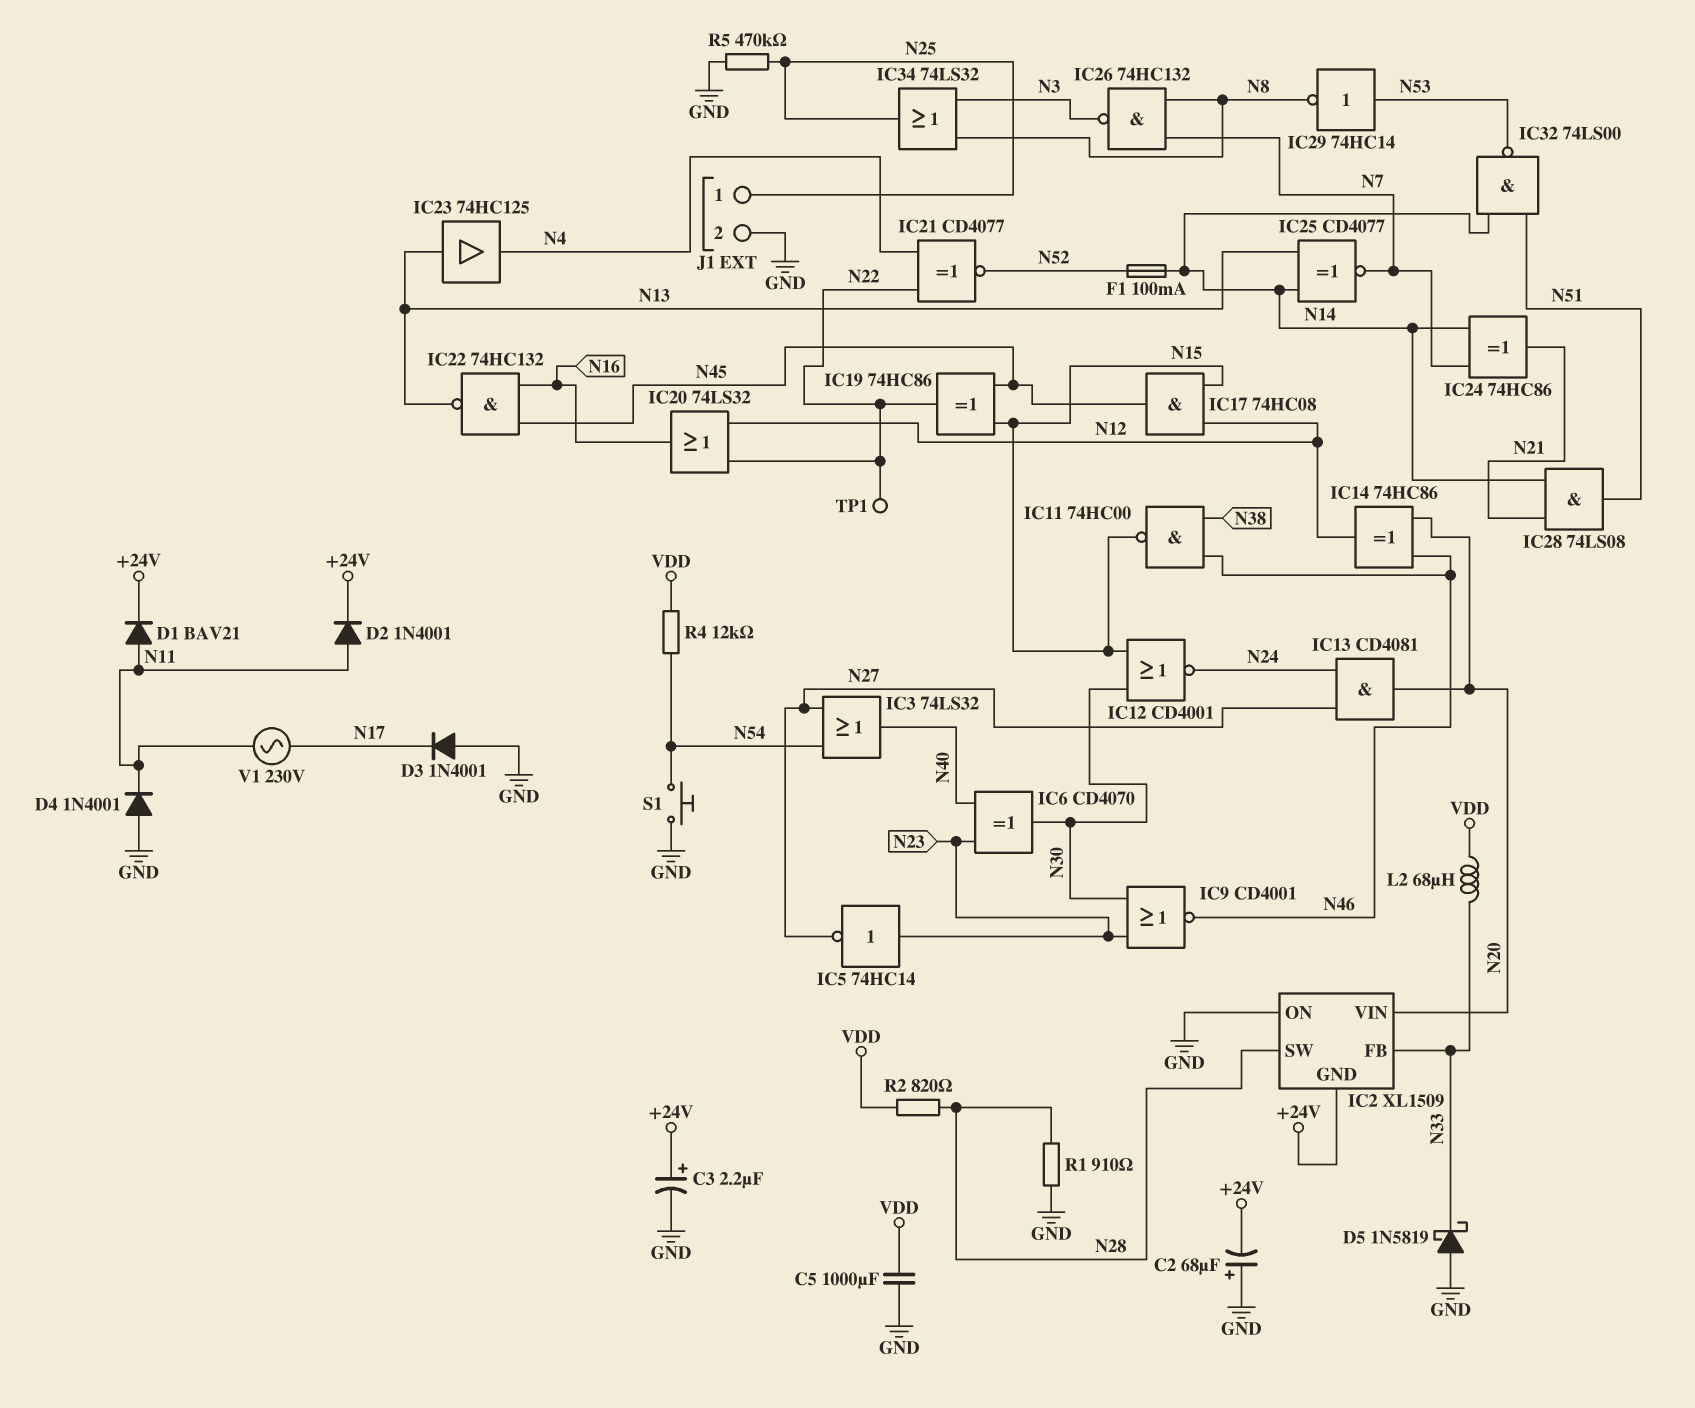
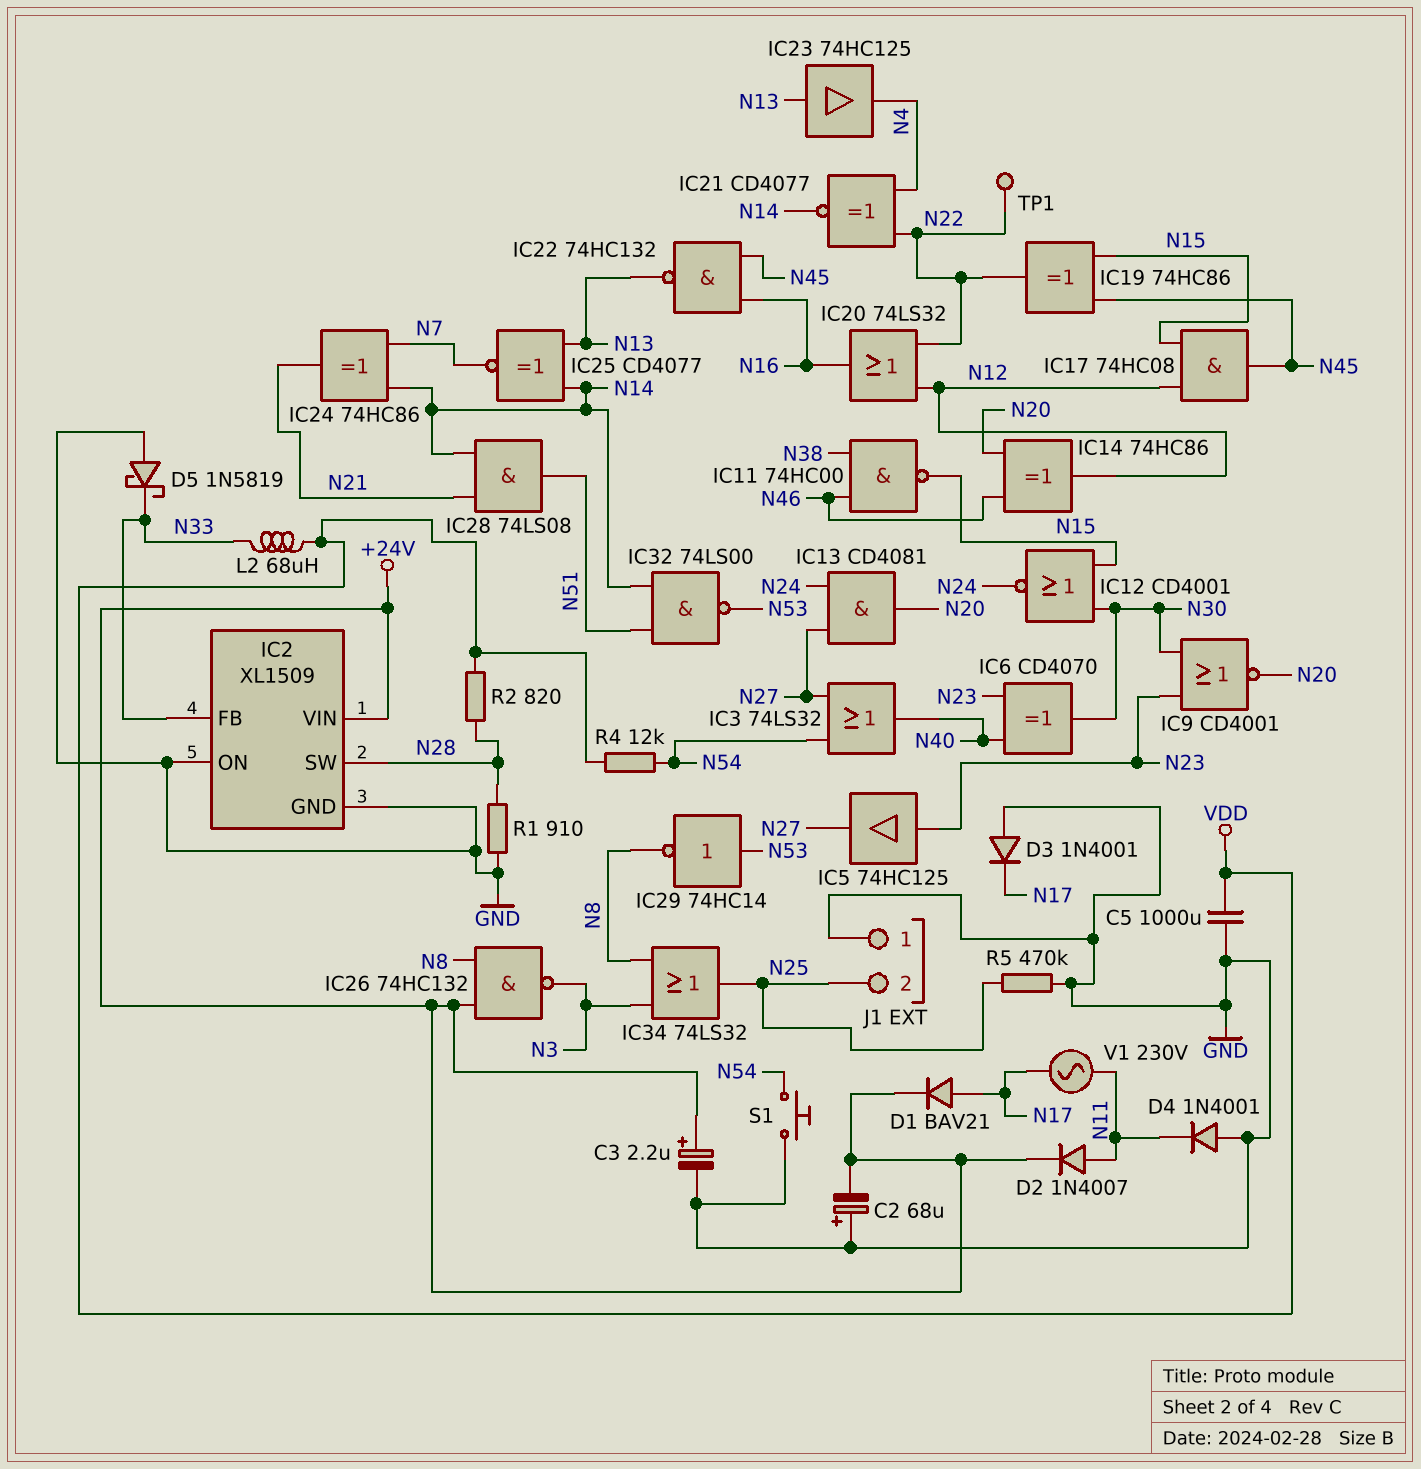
D1: diode BAV21 (A N11, K +24V) -> diode BAV21 (A N17, K +24V)
D2: diode 1N4001 (A N11, K +24V) -> diode 1N4007 (A N11, K +24V)
F1: 100mA (N14, N52) -> none
IC2 pin GND: +24V -> GND
IC2 pin VIN: N20 -> +24V
IC5: NOT 74HC14 (in N23, out N27) -> buffer 74HC125 (in N23, out N27)
IC9: NOR CD4001 (in N23, in N30, out N46) -> NOR CD4001 (in N23, in N30, out N20)
IC21: XNOR CD4077 (in N4, in N22, out N52) -> XNOR CD4077 (in N4, in N22, out N14)
IC26: NAND 74HC132 (in N7, in N8, out N3) -> NAND 74HC132 (in +24V, in N8, out N3)
J1 pin 1: N25 -> GND
J1 pin 2: GND -> N25

